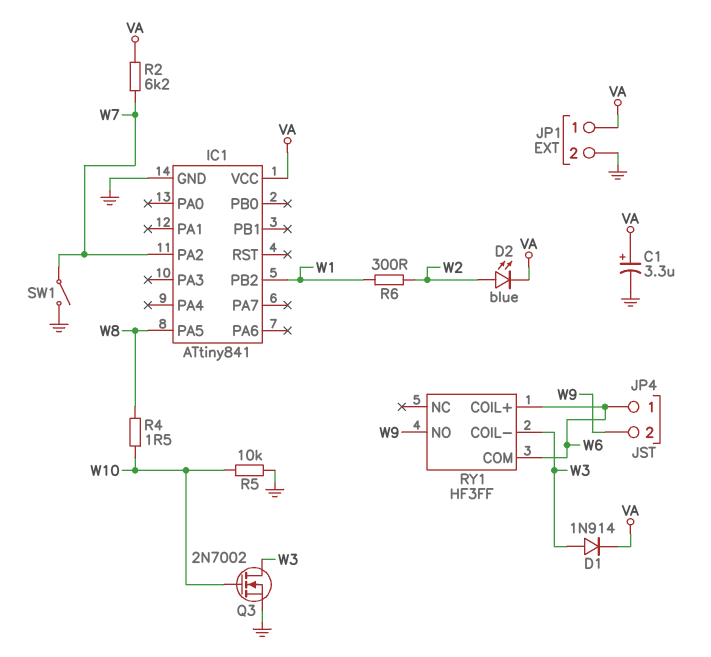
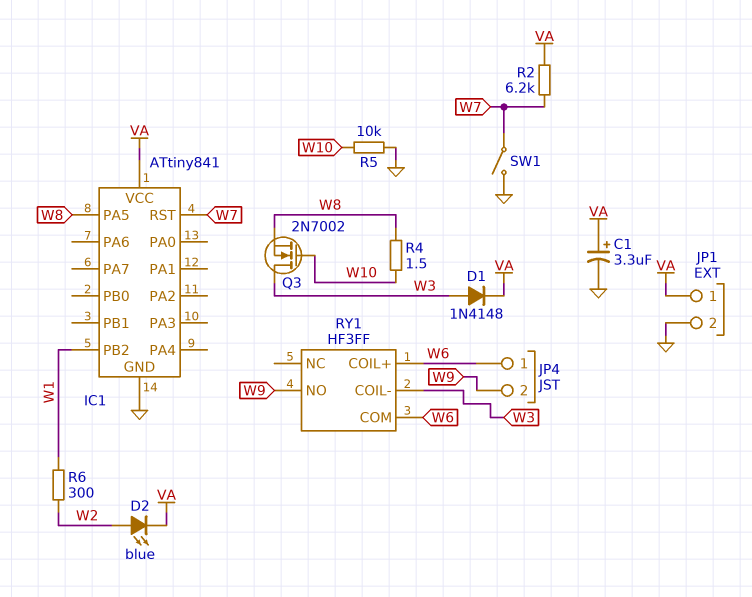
D1: diode 1N914 (A W3, K VA) -> diode 1N4148 (A W3, K VA)
IC1 pin PA2: W7 -> none
IC1 pin RST: none -> W7
Q3: NMOS 2N7002 (G W10, D W3, S GND) -> NMOS 2N7002 (G W10, D W3, S W8)

